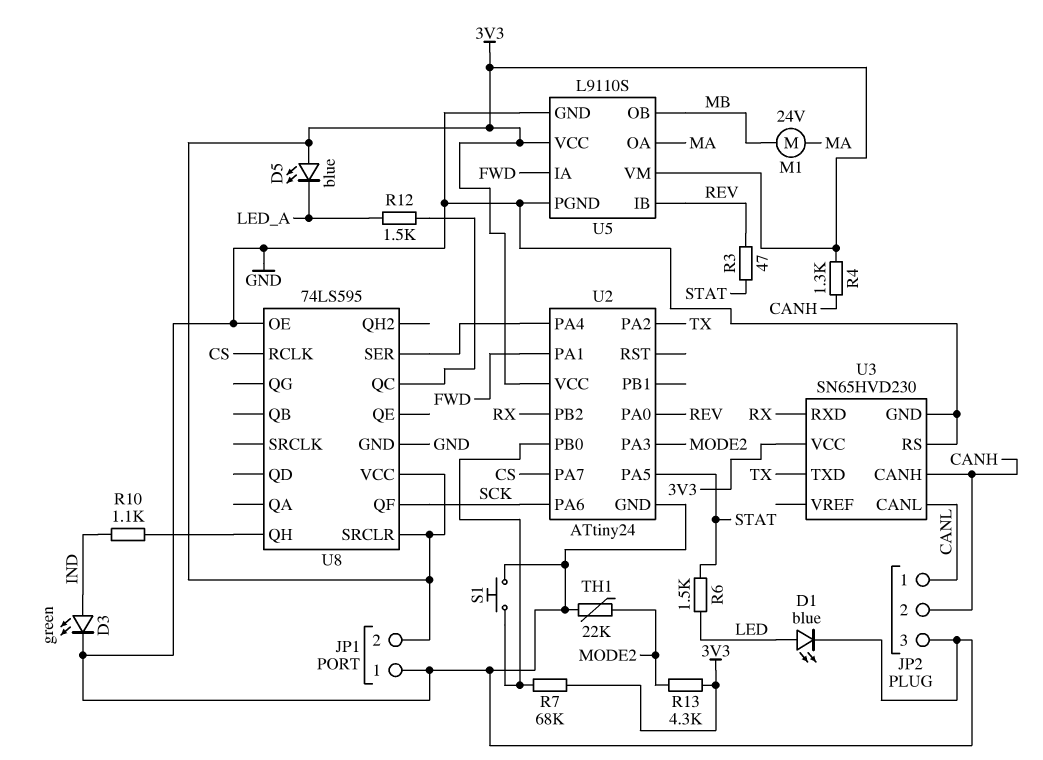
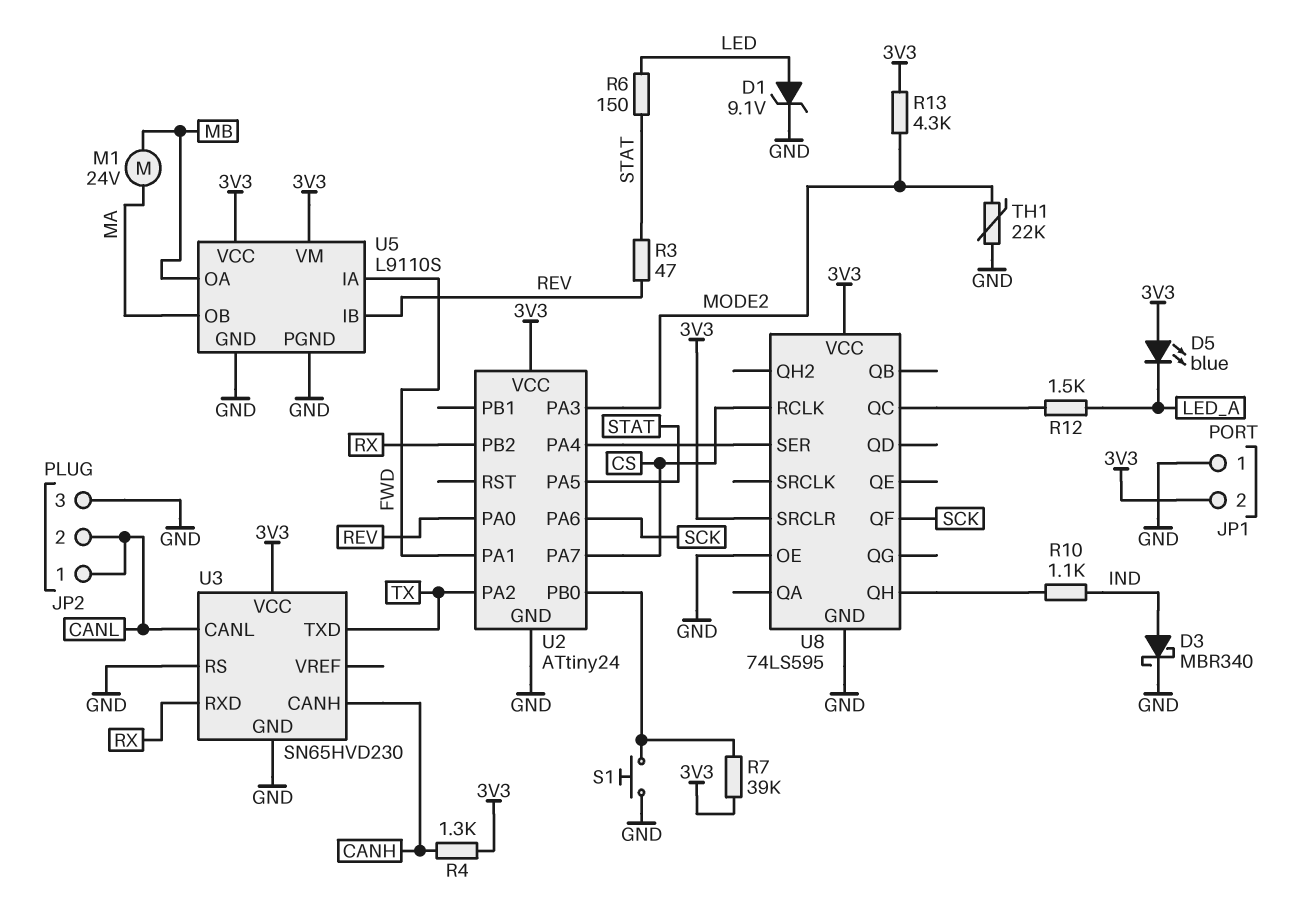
D1: LED blue (A LED, K GND) -> zener 9.1V (A LED, K GND)
D3: LED green (A IND, K GND) -> schottky MBR340 (A IND, K GND)
JP2 pin 2: CANH -> CANL
R6: 1.5k (LED, STAT) -> 150 (LED, STAT)
R7: 68k (3V3, U2/PB0) -> 39k (3V3, U2/PB0)
U5 pin OA: MA -> MB
U5 pin OB: MB -> MA

